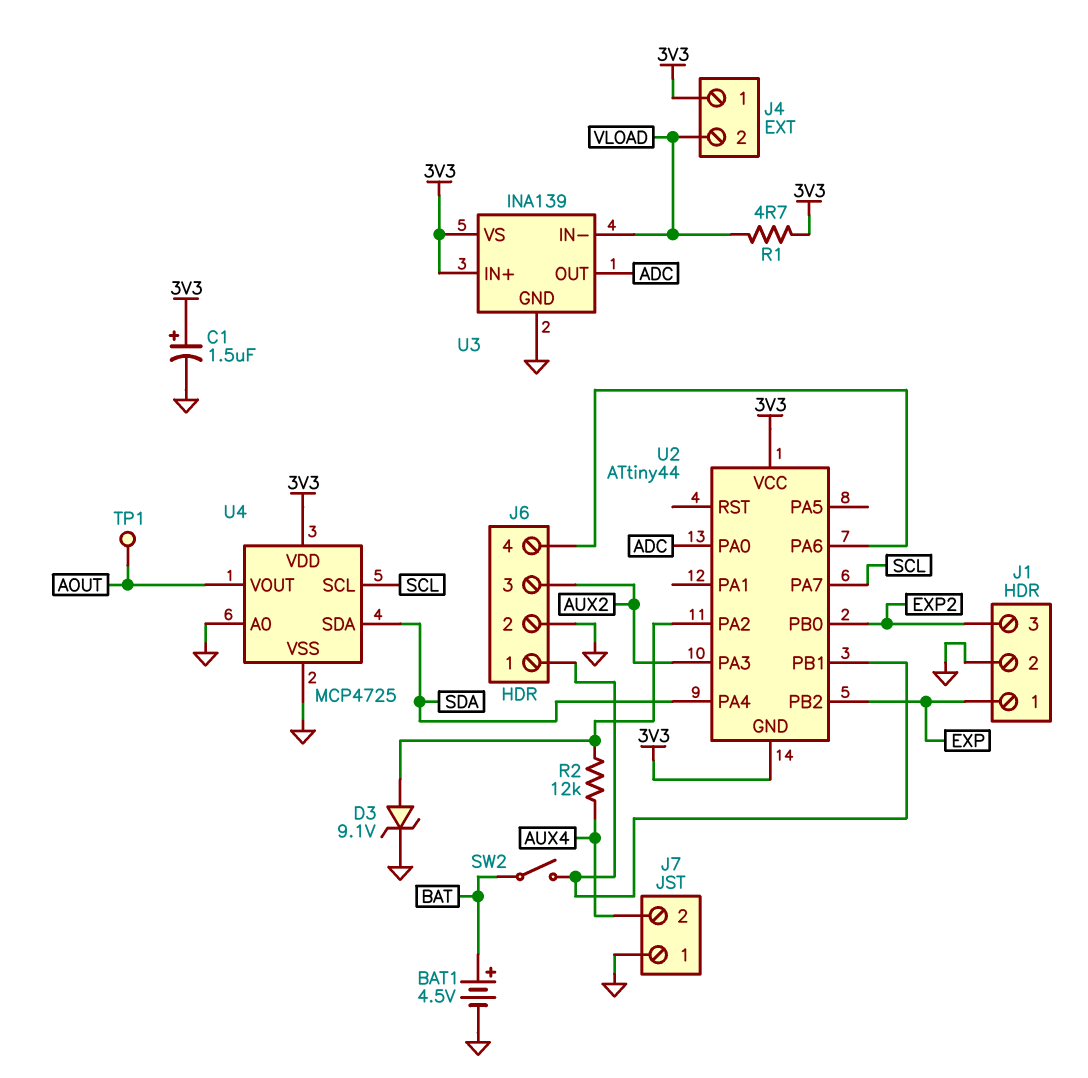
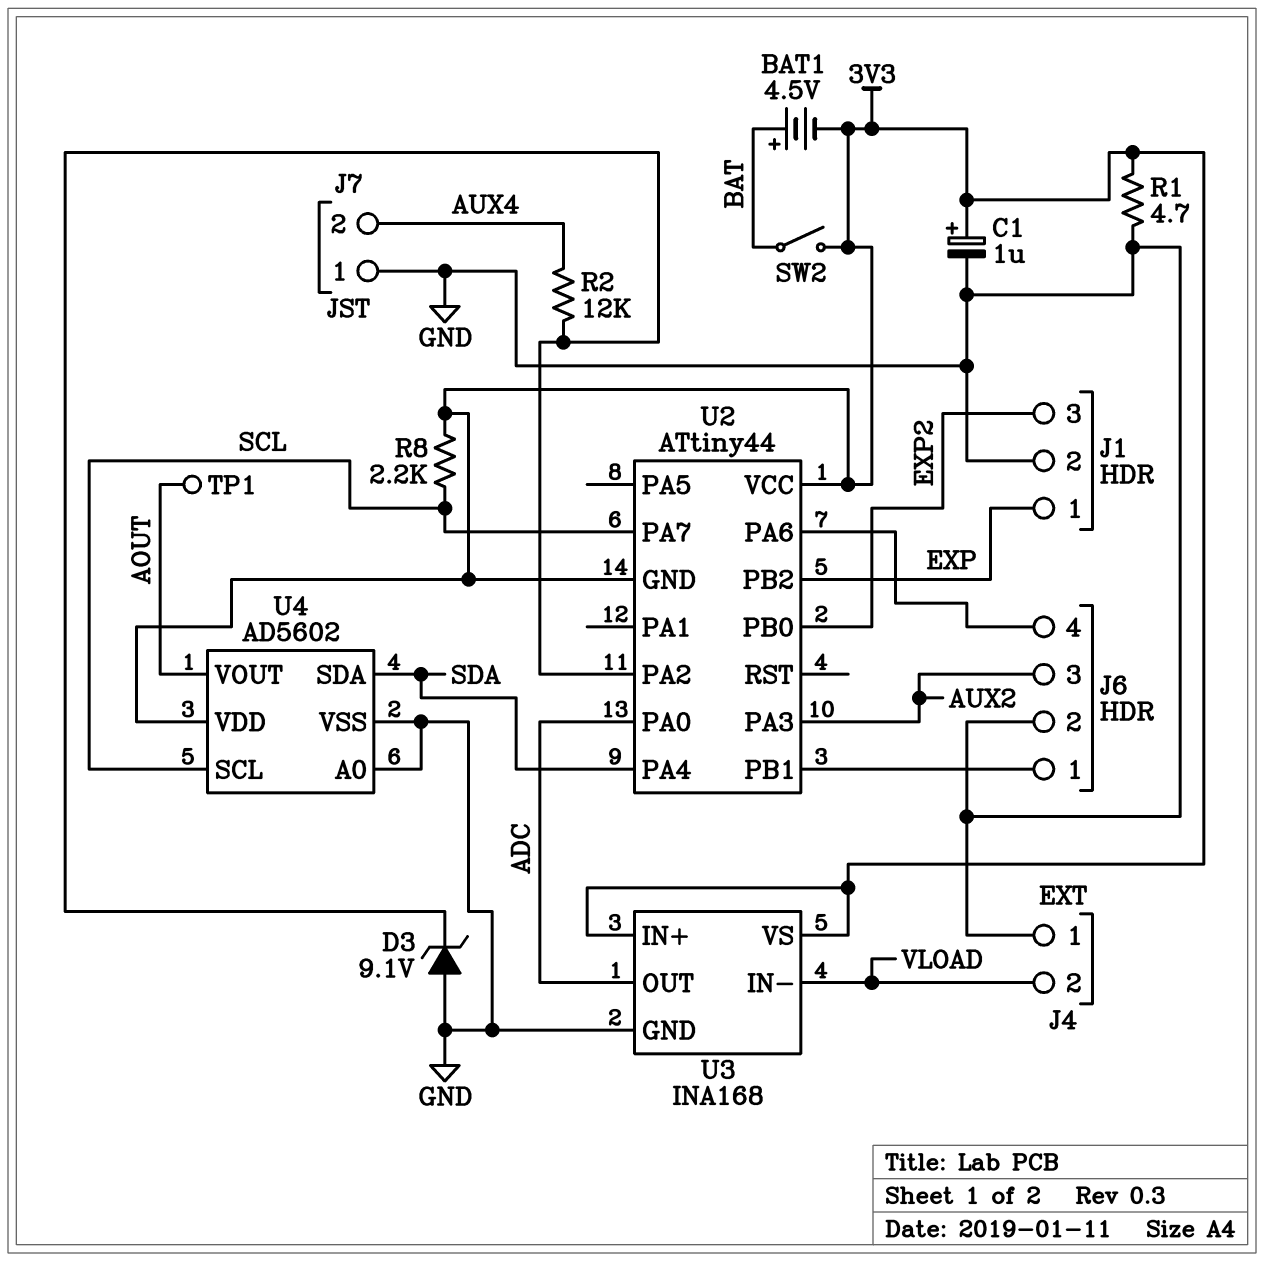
BAT1: 4.5V (plus BAT, minus GND) -> 4.5V (plus BAT, minus 3V3)
C1: 1.5uF (plus 3V3, minus GND) -> 1uF (plus 3V3, minus GND)
D3: zener 9.1V (A U2/PA2, K GND) -> zener 9.1V (A GND, K U2/PA2)
J4 pin 1: 3V3 -> GND
R1: 4.7 (3V3, VLOAD) -> 4.7 (3V3, GND)
R8: none -> 2.2k (3V3, SCL)
SW2: switch (BAT, J6/1) -> switch (3V3, BAT)
U3: INA139 -> INA168
U4: MCP4725 -> AD5602

